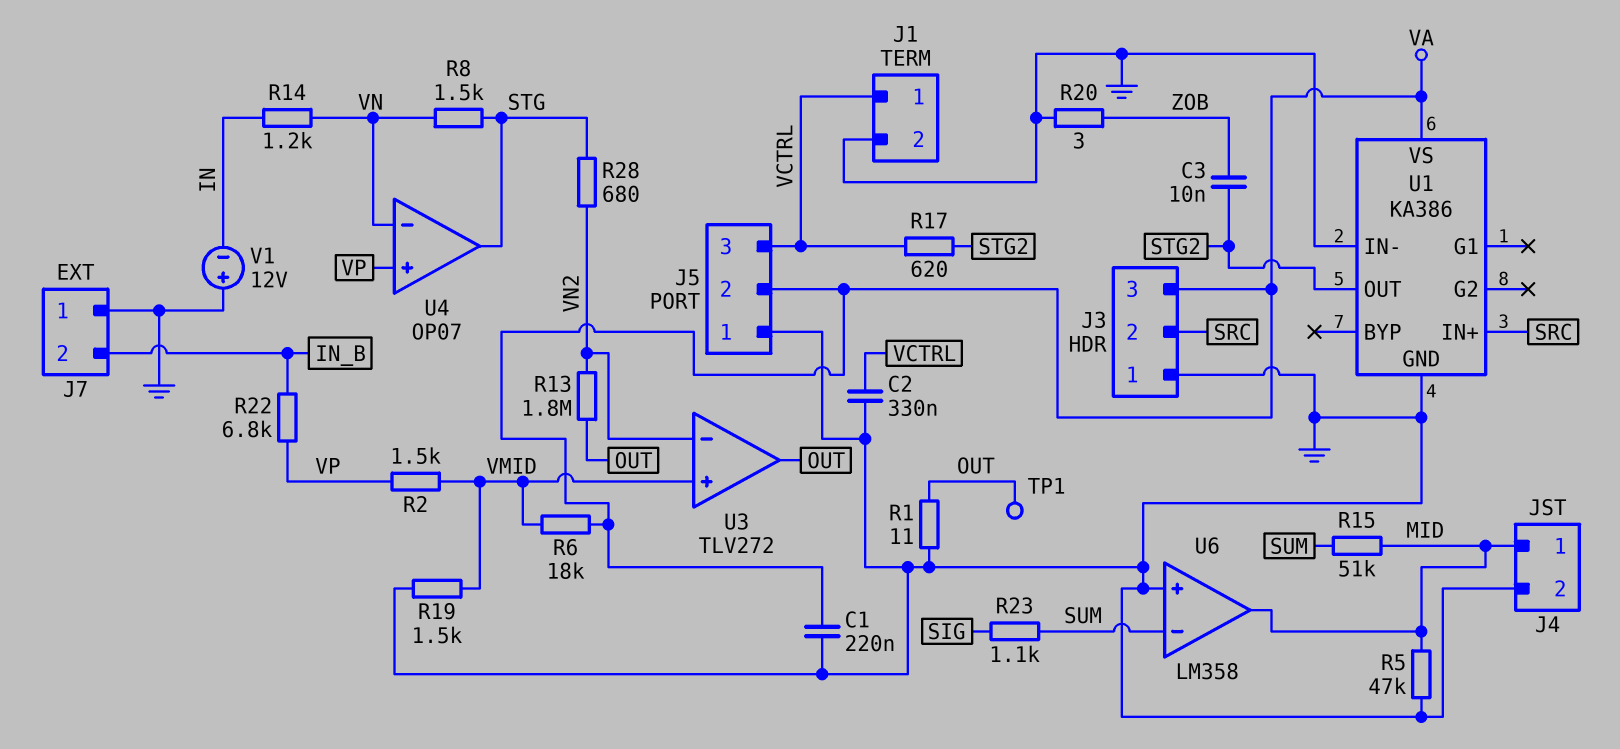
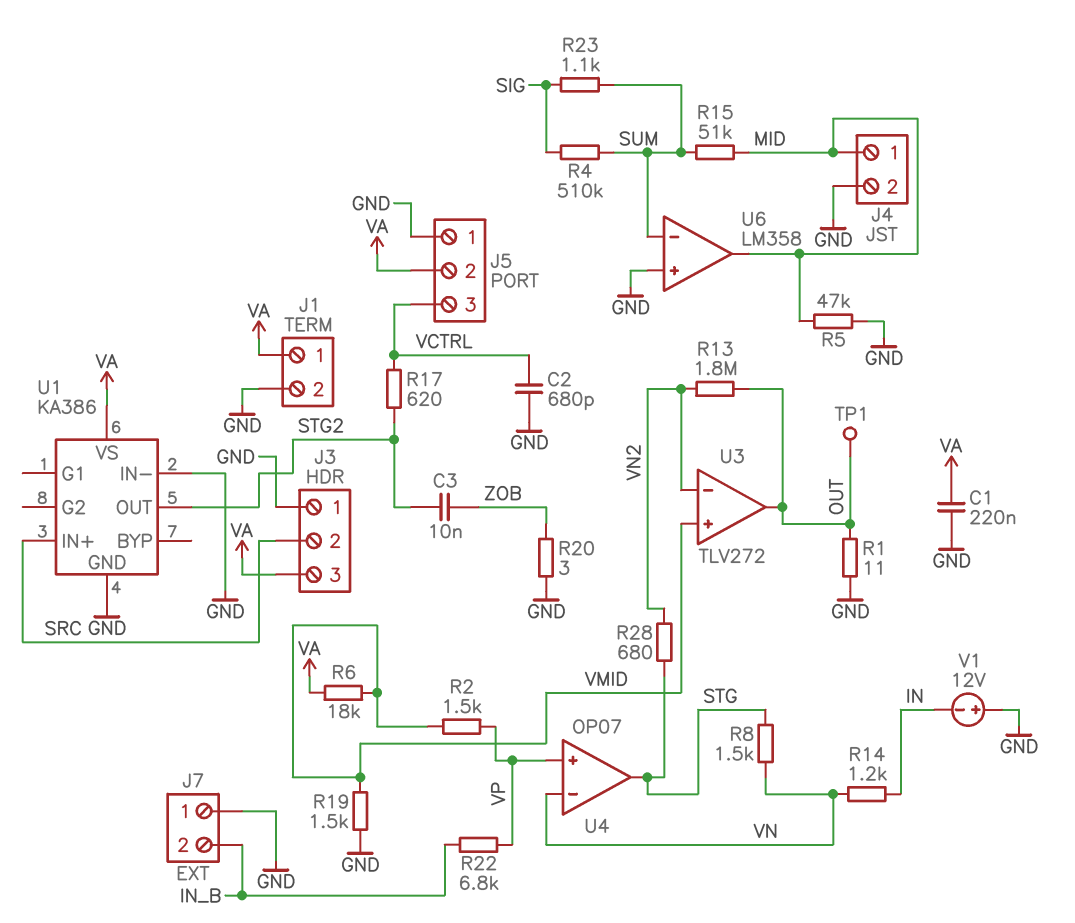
C2: 330nF (GND, VCTRL) -> 680pF (GND, VCTRL)
J1 pin 1: VCTRL -> VA
R4: none -> 510k (SIG, SUM)

